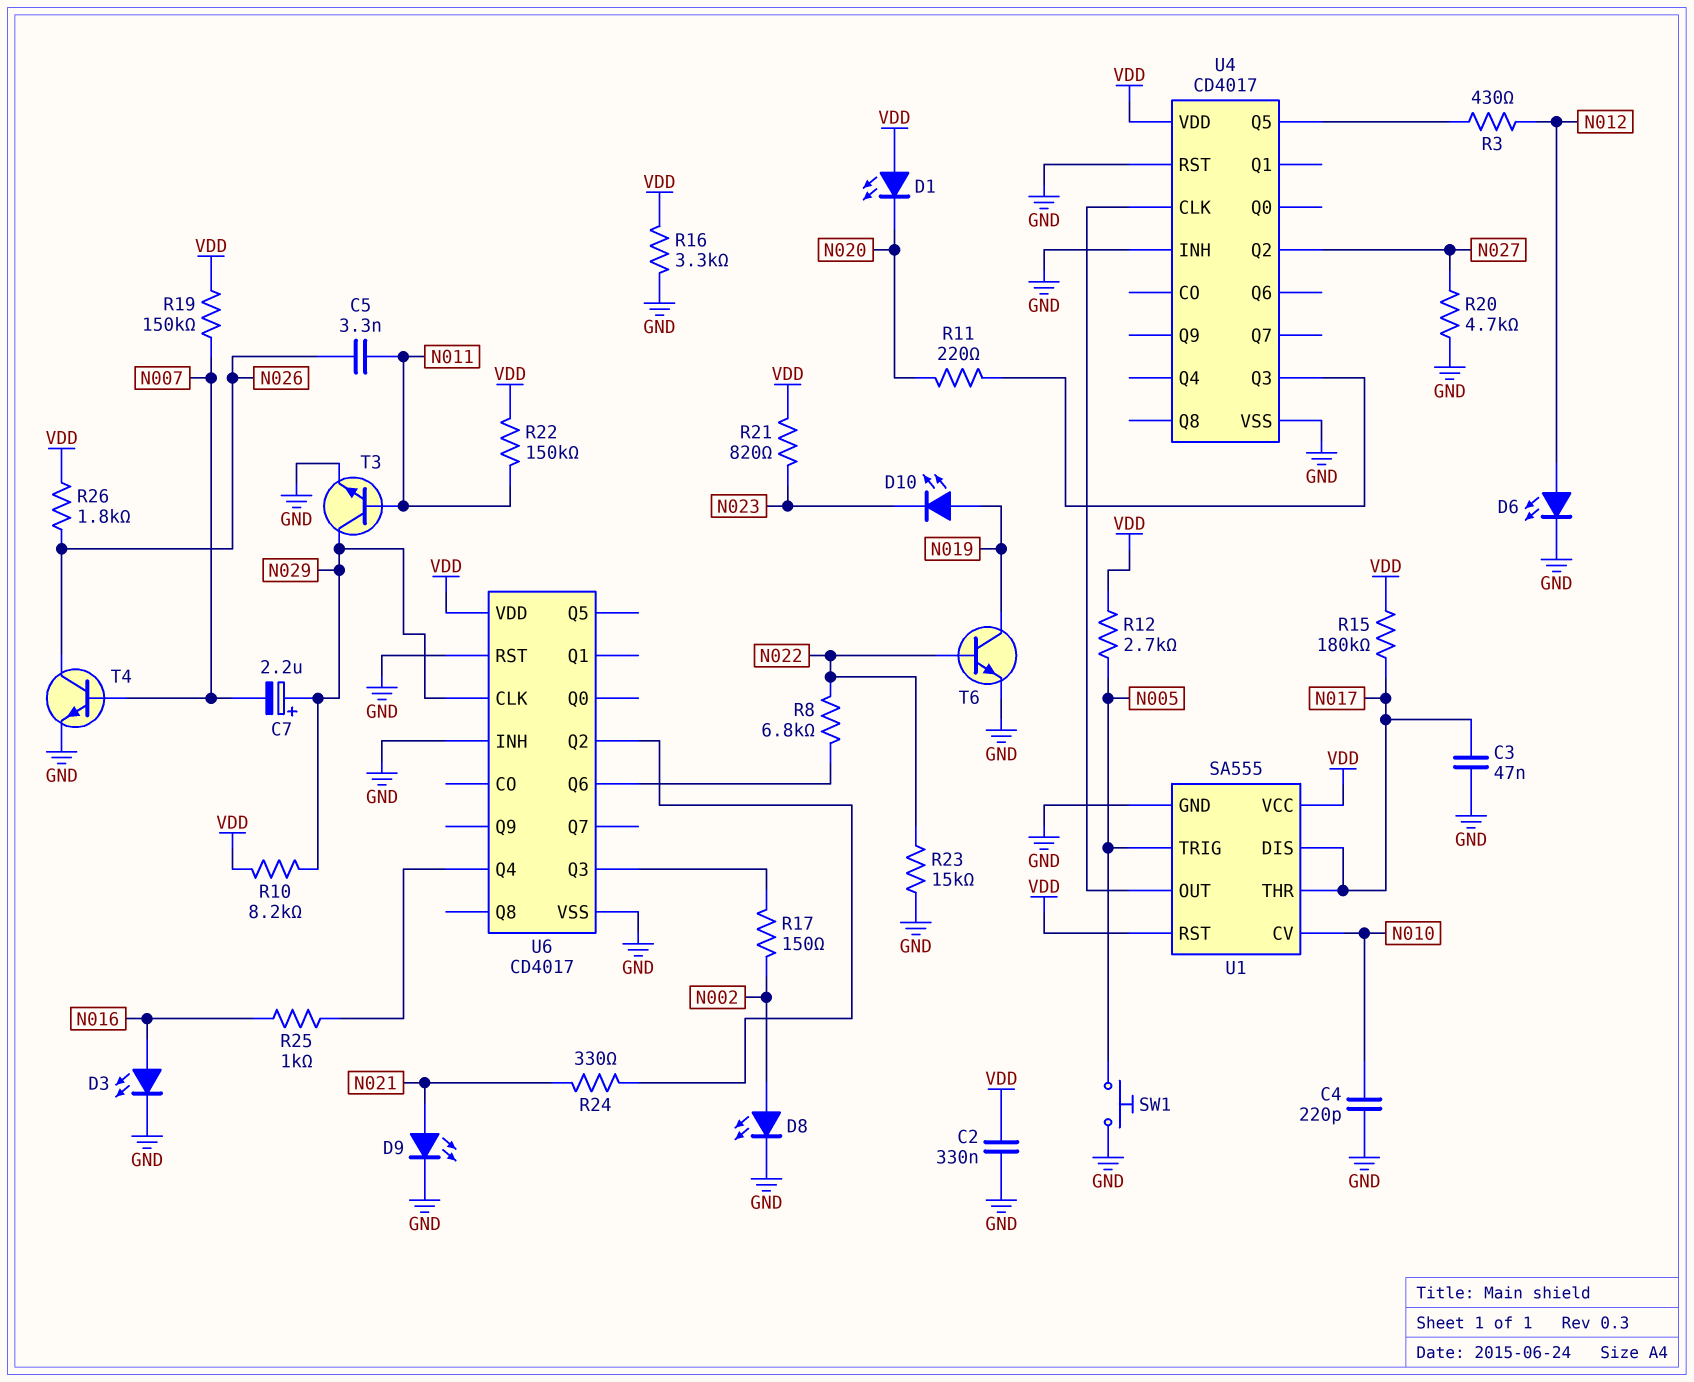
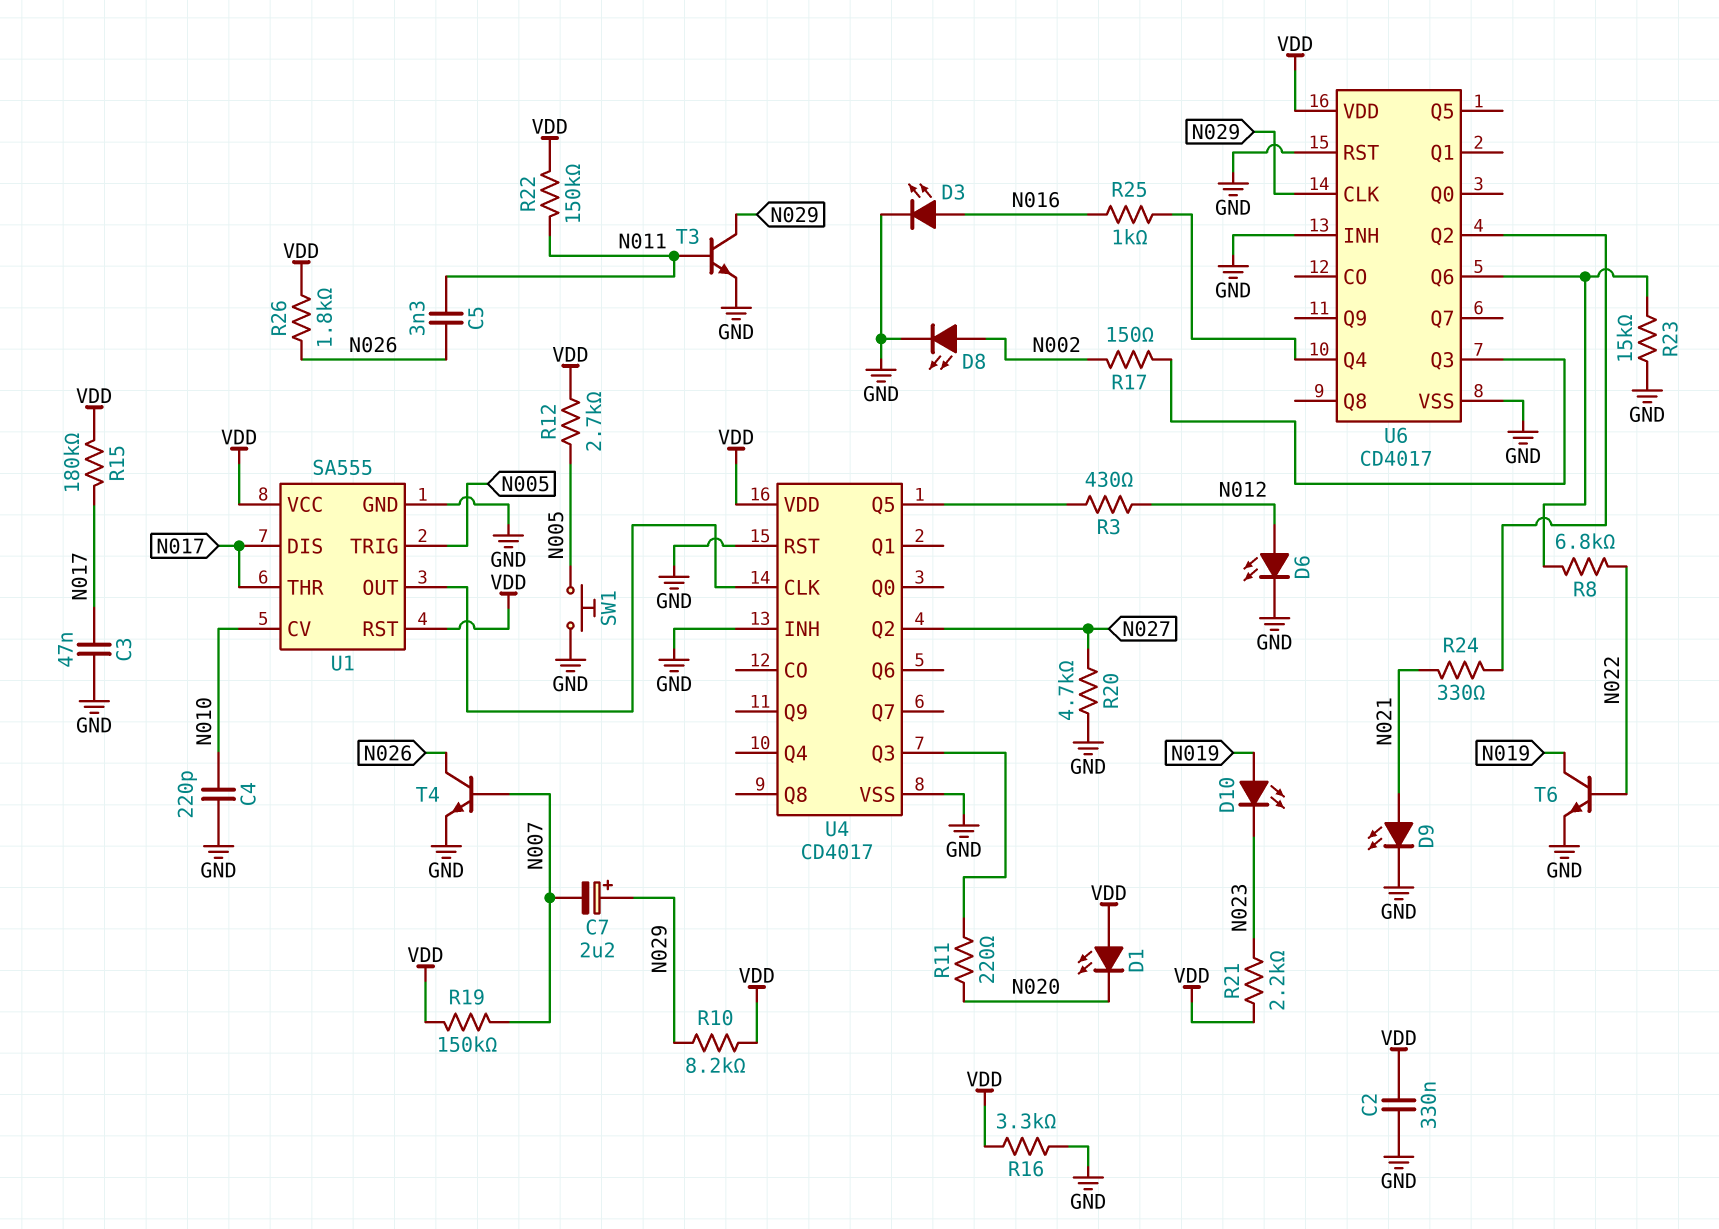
R21: 820 (N023, VDD) -> 2.2k (N023, VDD)
R23: 15k (GND, N022) -> 15k (GND, U6/Q6)

